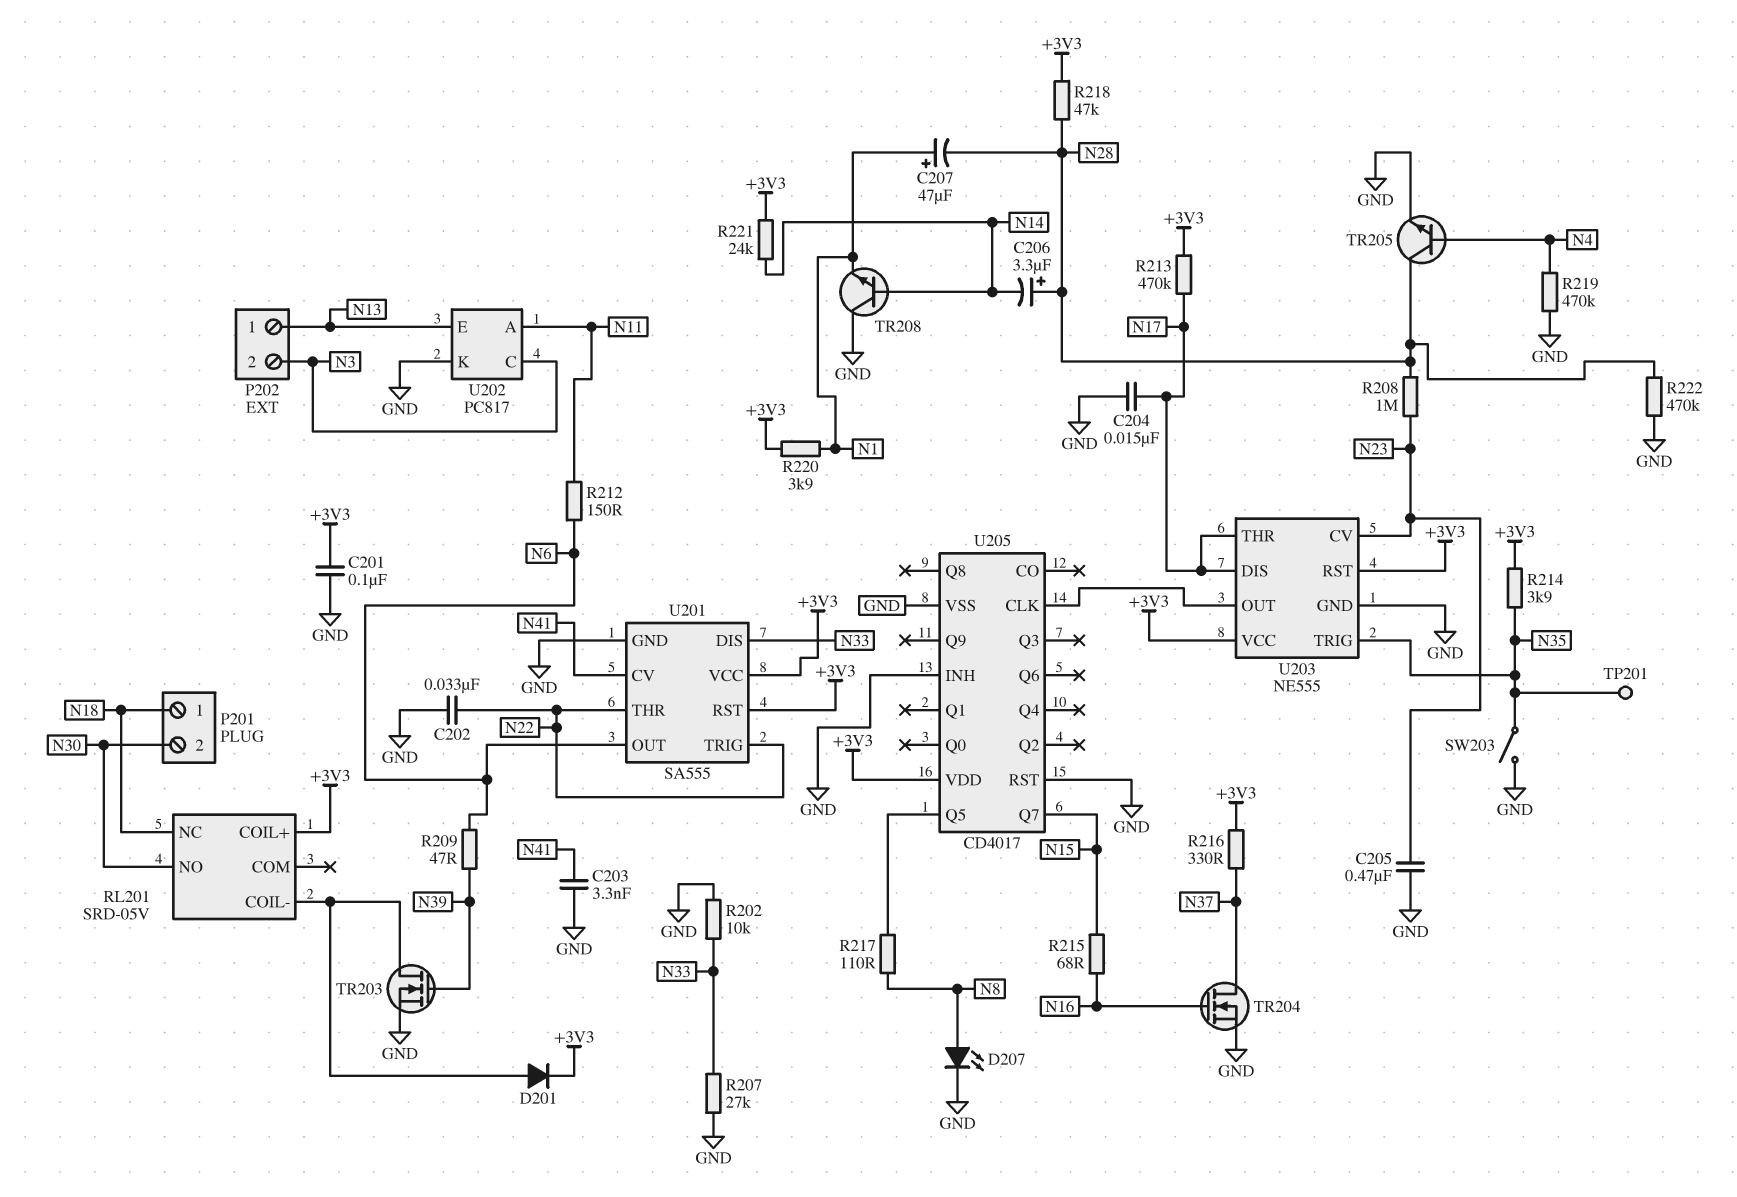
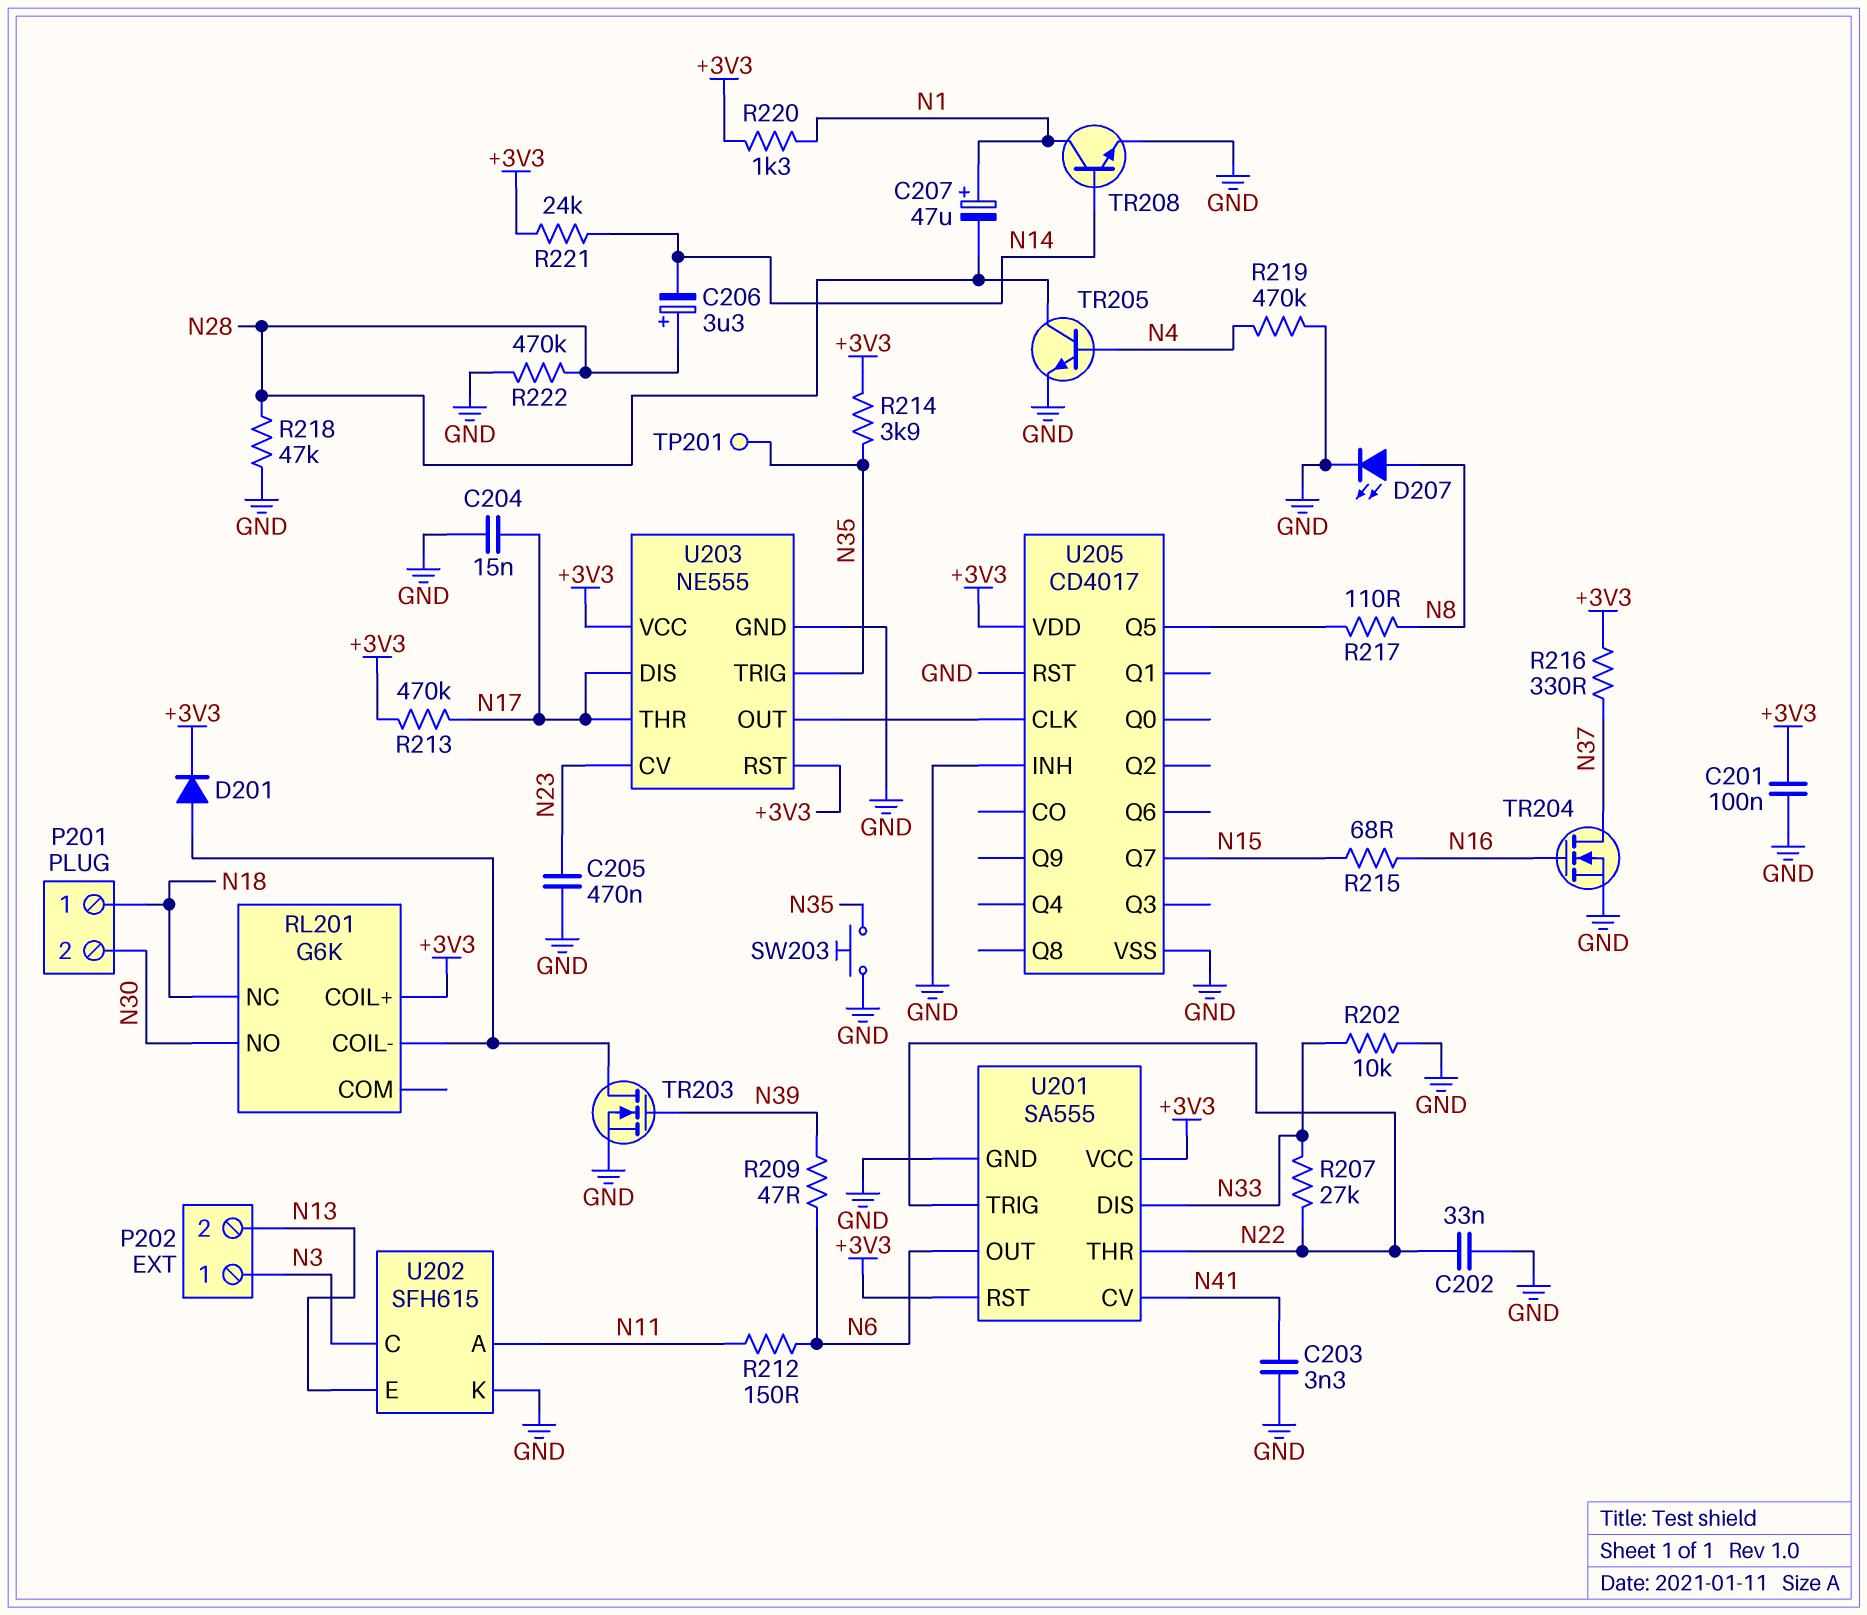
P202 pin 1: N13 -> N3
P202 pin 2: N3 -> N13
R207: 27k (GND, N33) -> 27k (N22, N33)
R208: 1M (N23, N28) -> none
R218: 47k (+3V3, N28) -> 47k (GND, N28)
R220: 3.9k (+3V3, N1) -> 1.3k (+3V3, N1)
RL201: SRD-05V -> G6K
SW203: switch (GND, N35) -> button (GND, N35)
TR208: NPN (B N14, C GND, E N1) -> NPN (B N14, C N1, E GND)
U202: PC817 -> SFH615

